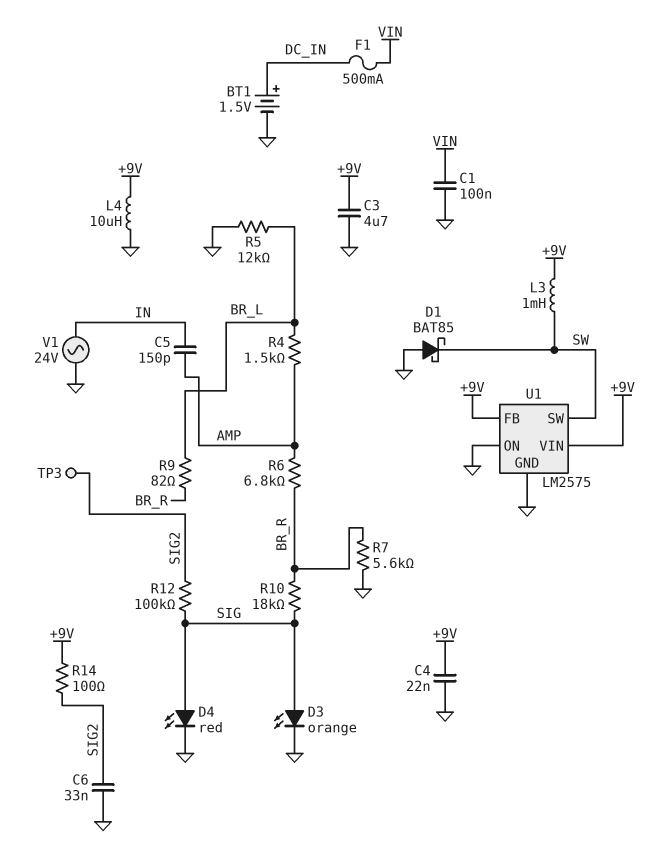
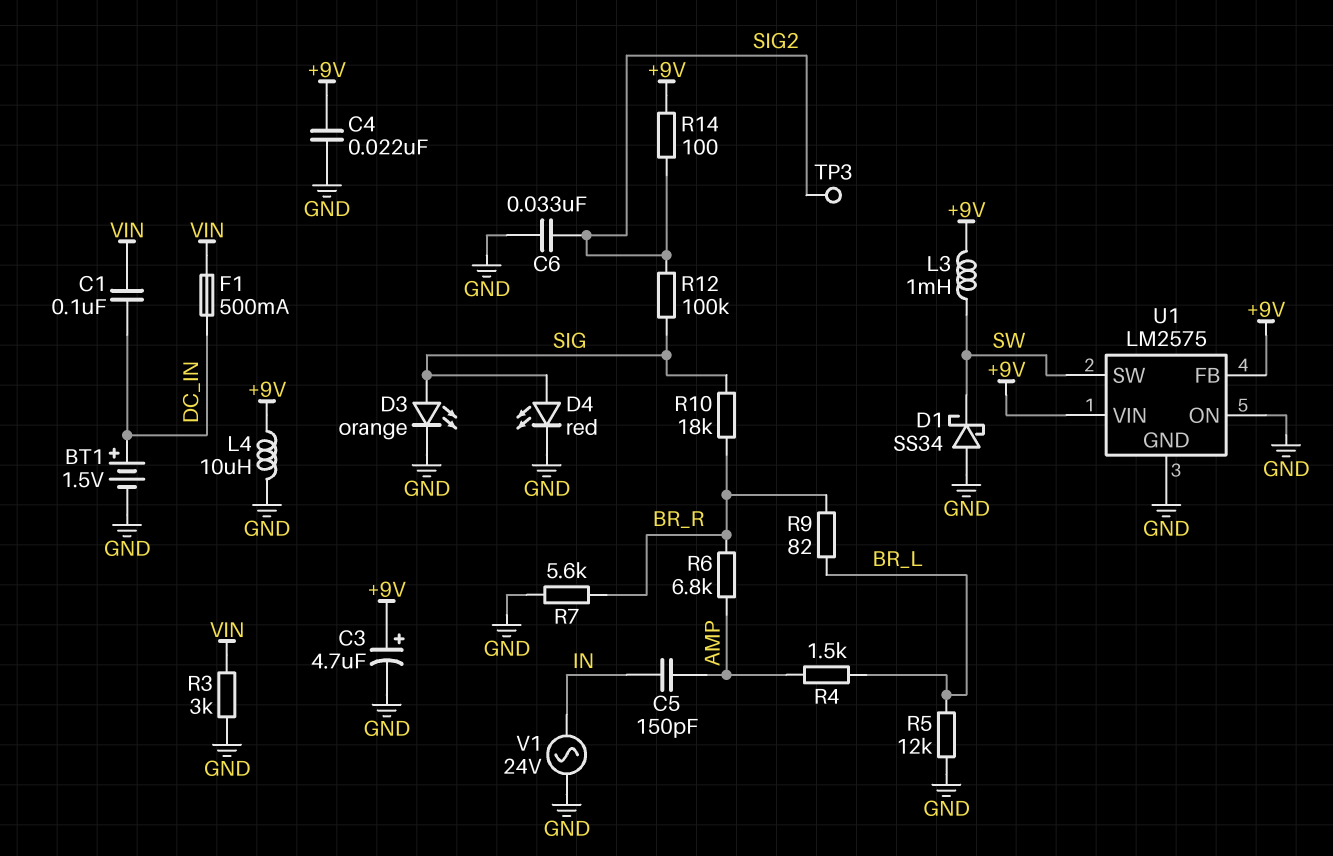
C1: 100nF (GND, VIN) -> 100nF (DC_IN, VIN)
C3: 4.7uF (+9V, GND) -> 4.7uF (plus +9V, minus GND)
D1: schottky BAT85 (A GND, K SW) -> schottky SS34 (A GND, K SW)
R3: none -> 3k (GND, VIN)

